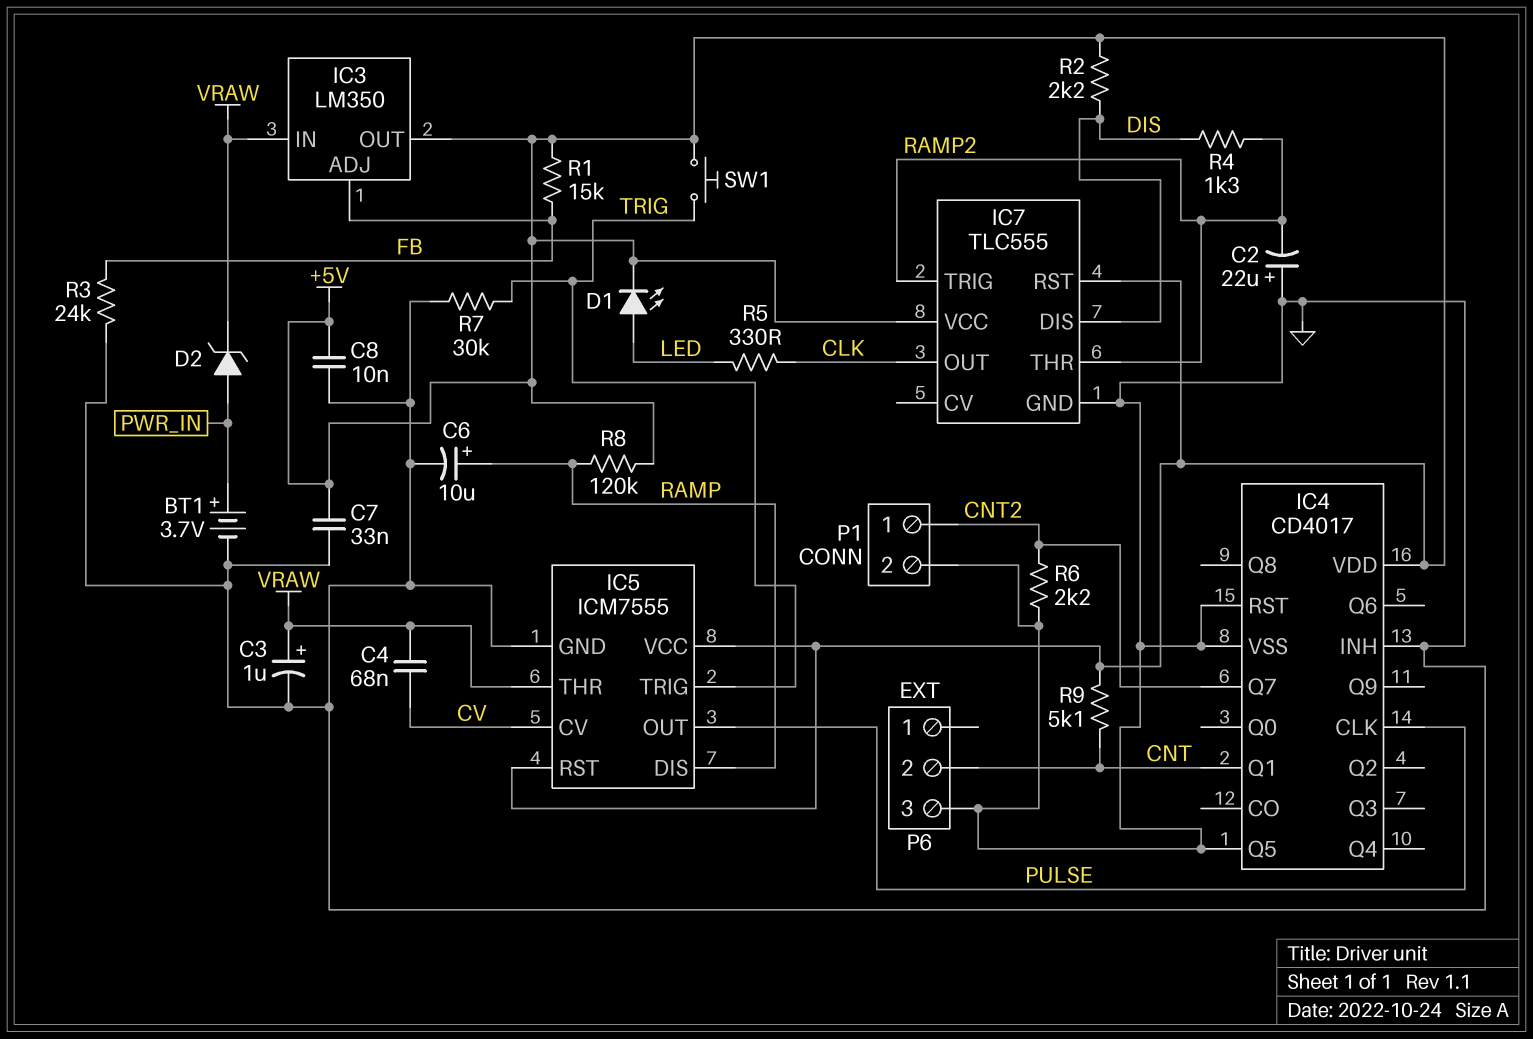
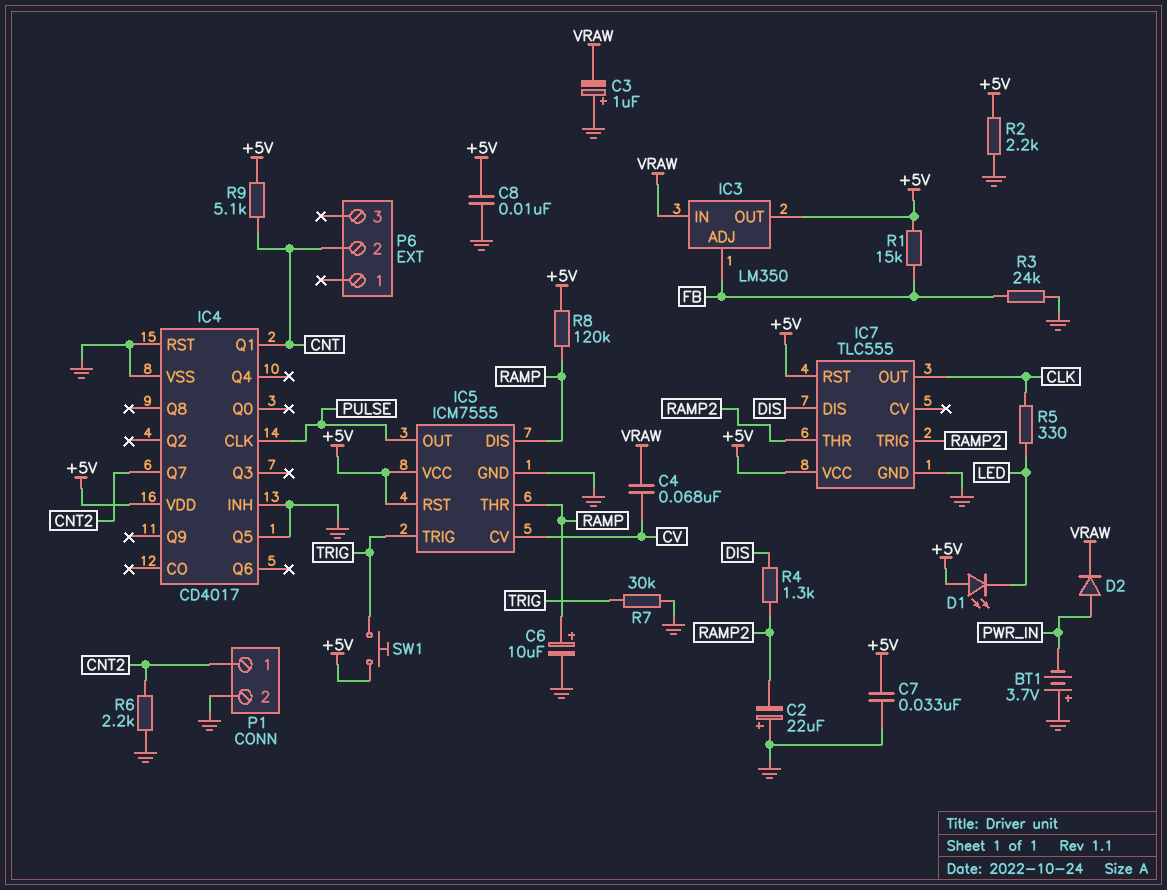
BT1: 3.7V (plus PWR_IN, minus GND) -> 3.7V (plus GND, minus PWR_IN)
C3: 1uF (plus VRAW, minus GND) -> 1uF (plus GND, minus VRAW)
D1: LED (A LED, K +5V) -> LED (A +5V, K LED)
D2: zener (A PWR_IN, K VRAW) -> diode (A PWR_IN, K VRAW)
IC5 pin THR: VRAW -> RAMP
P6 pin 3: GND -> none
R2: 2.2k (+5V, DIS) -> 2.2k (+5V, GND)

